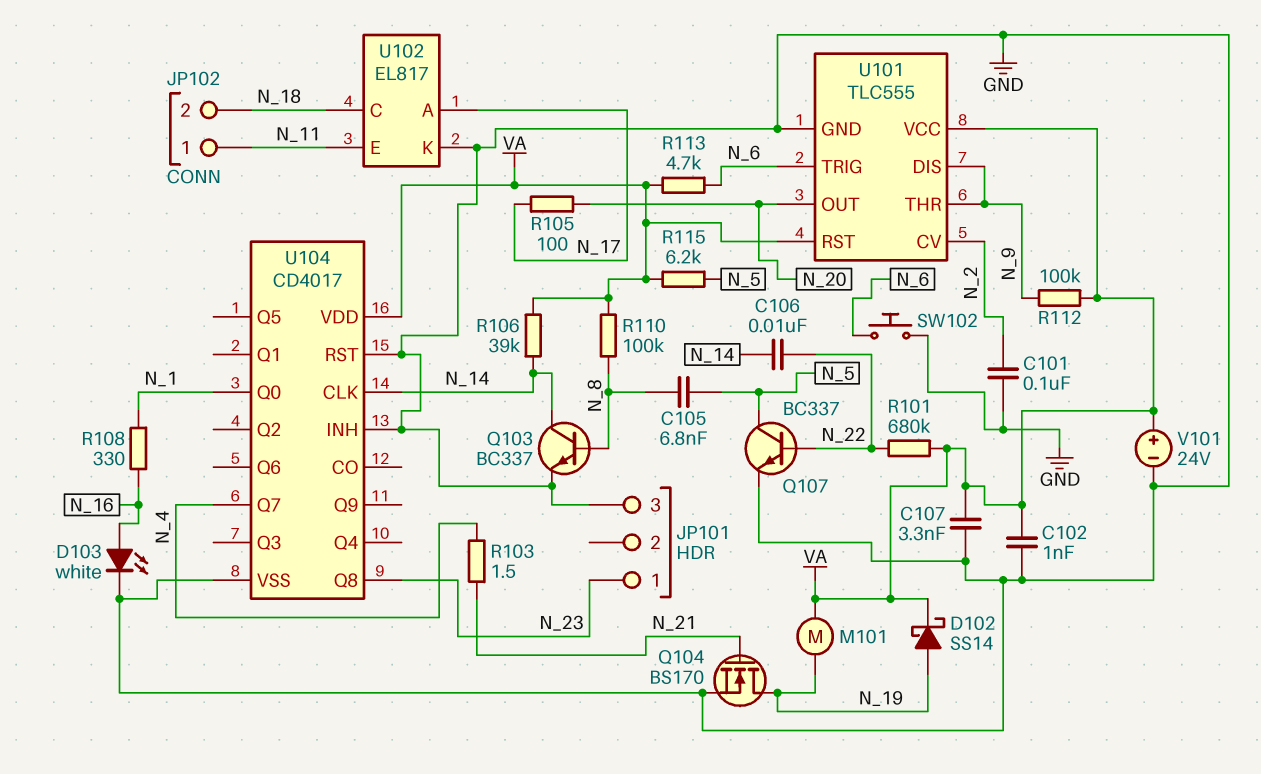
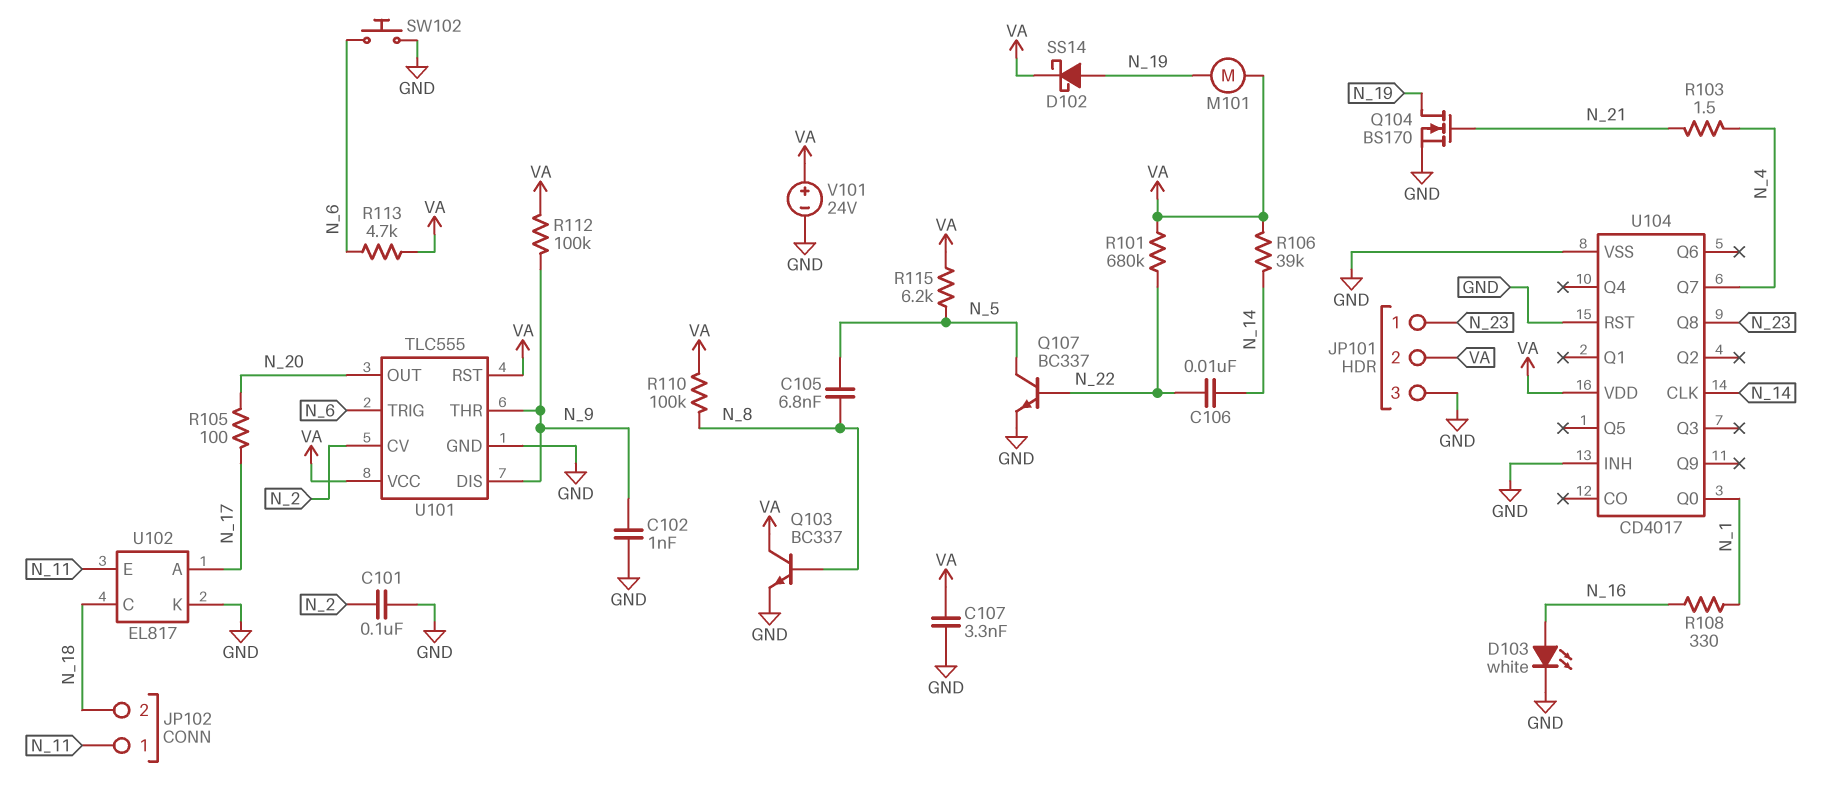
C102: 1nF (GND, VA) -> 1nF (GND, N_9)
JP101 pin 2: none -> VA
Q103: NPN BC337 (B N_8, C N_14, E GND) -> NPN BC337 (B N_8, C VA, E GND)

